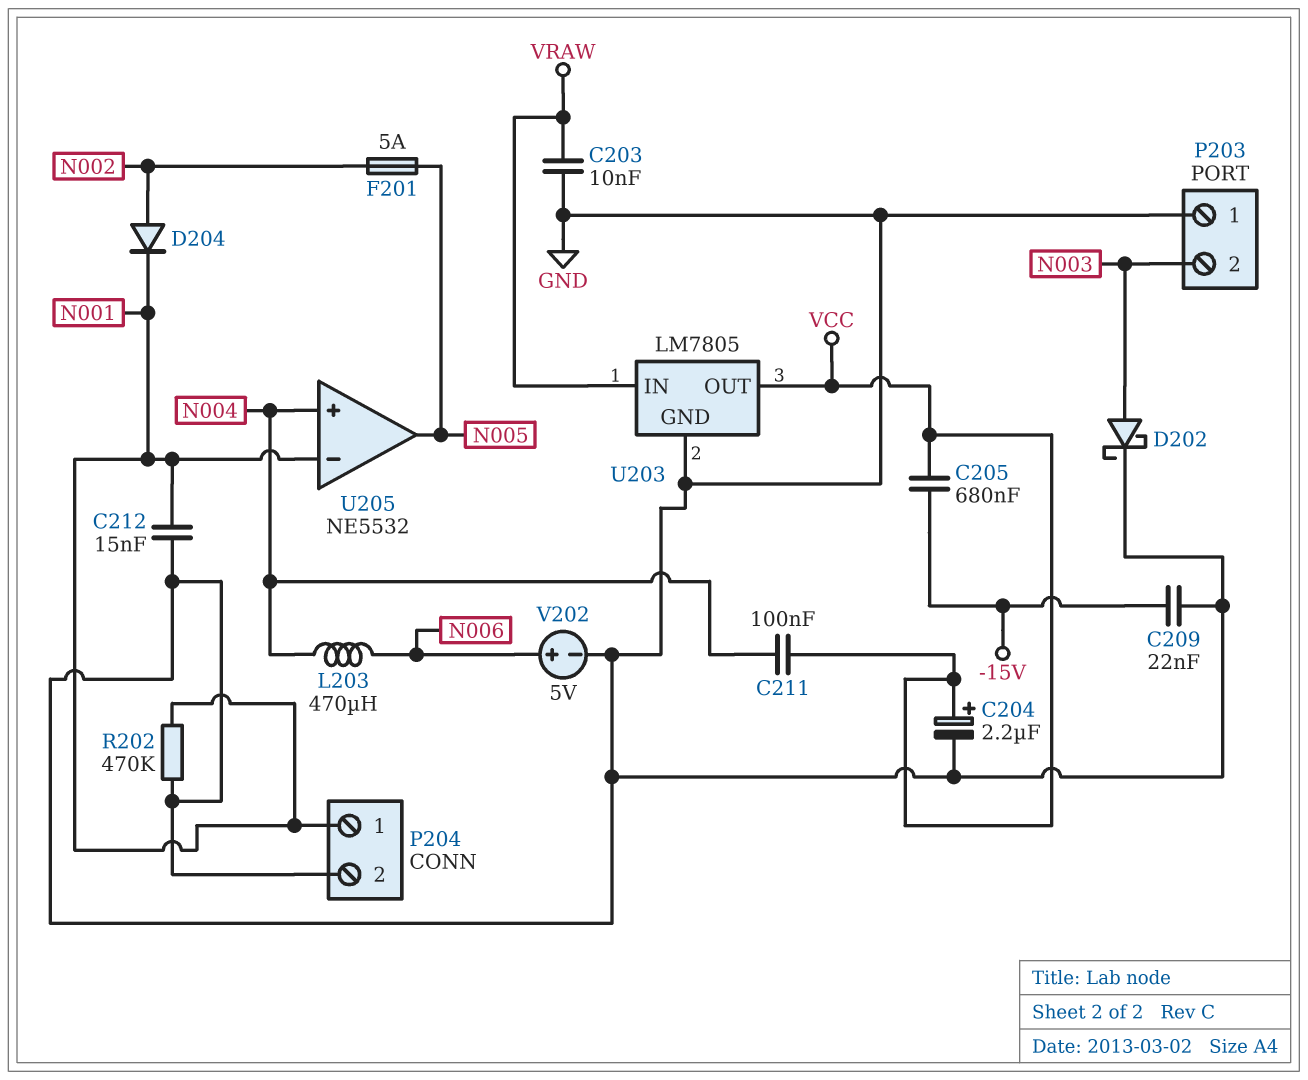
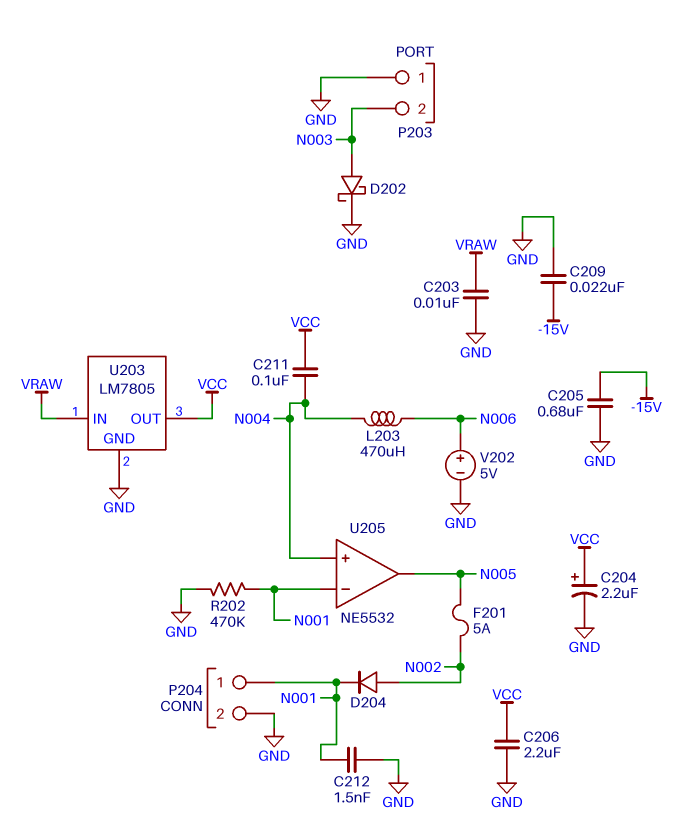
C205: 680nF (-15V, VCC) -> 680nF (-15V, GND)
C206: none -> 2.2uF (GND, VCC)
C212: 15nF (GND, N001) -> 1.5nF (GND, N001)

